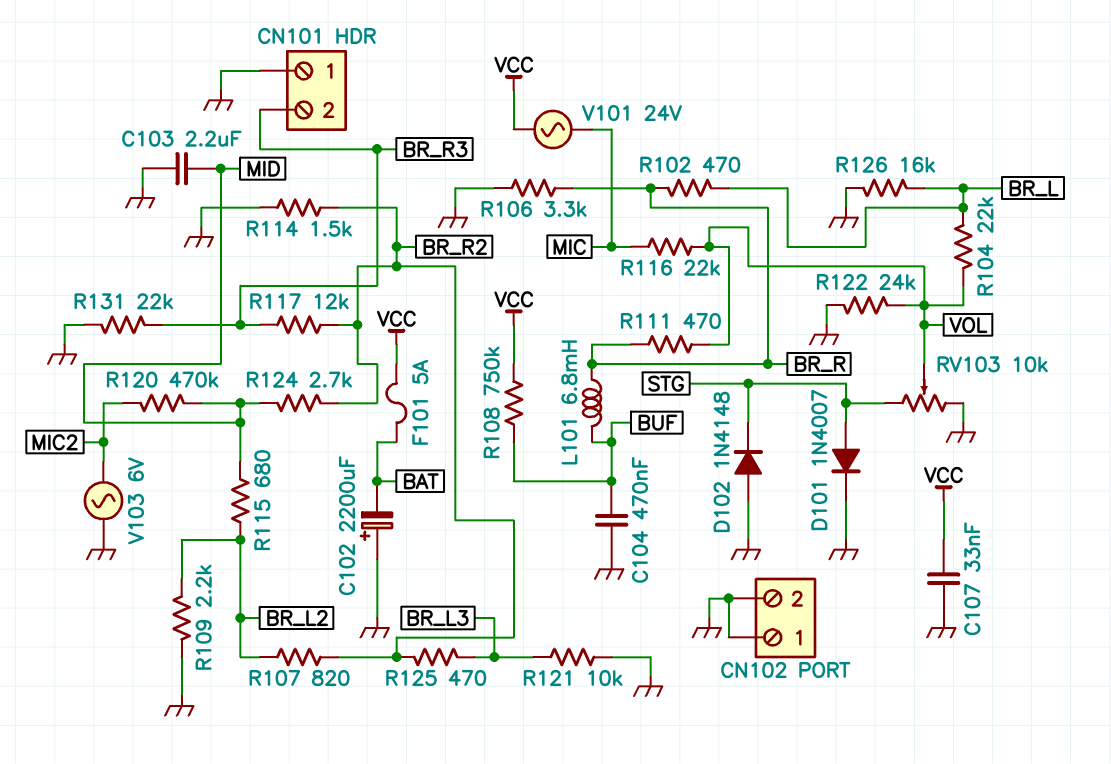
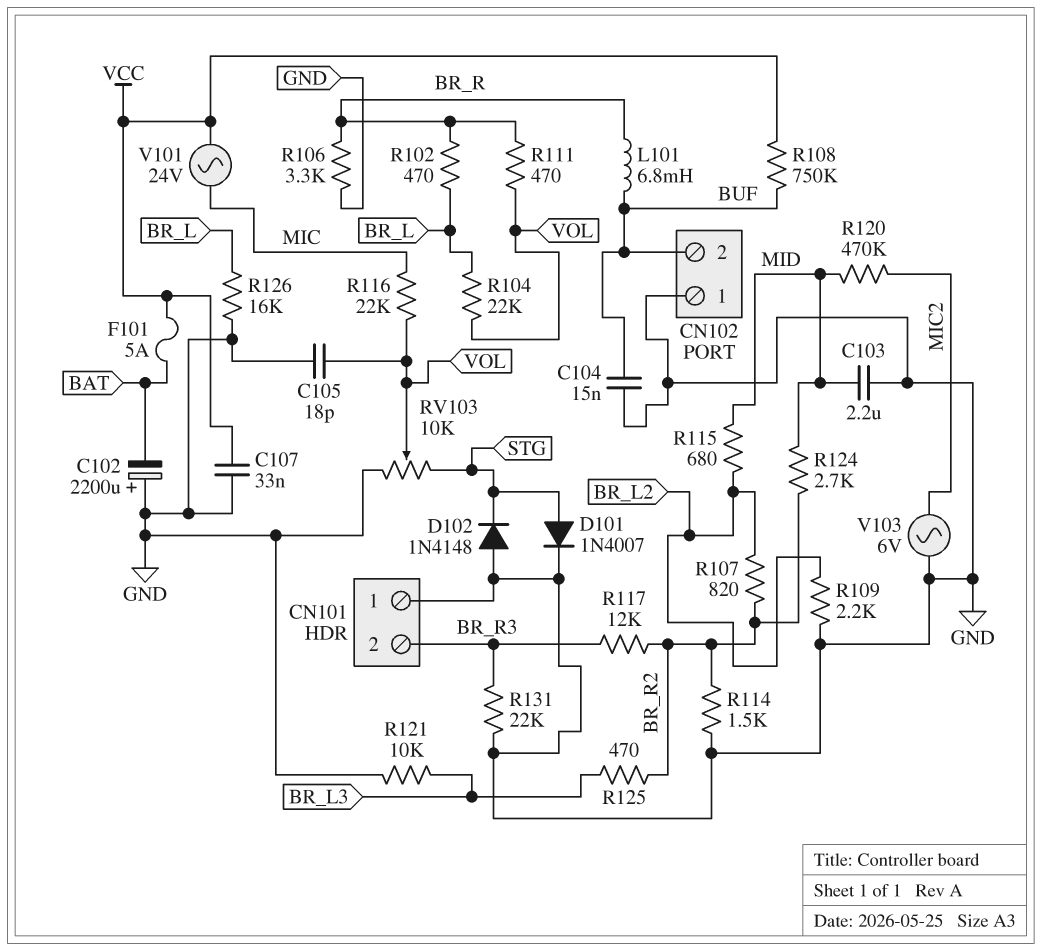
C104: 470nF (BUF, GND) -> 15nF (BUF, GND)
C105: none -> 18pF (GND, VOL)
CN102 pin 2: GND -> BUF
R122: 24k (GND, VOL) -> none

